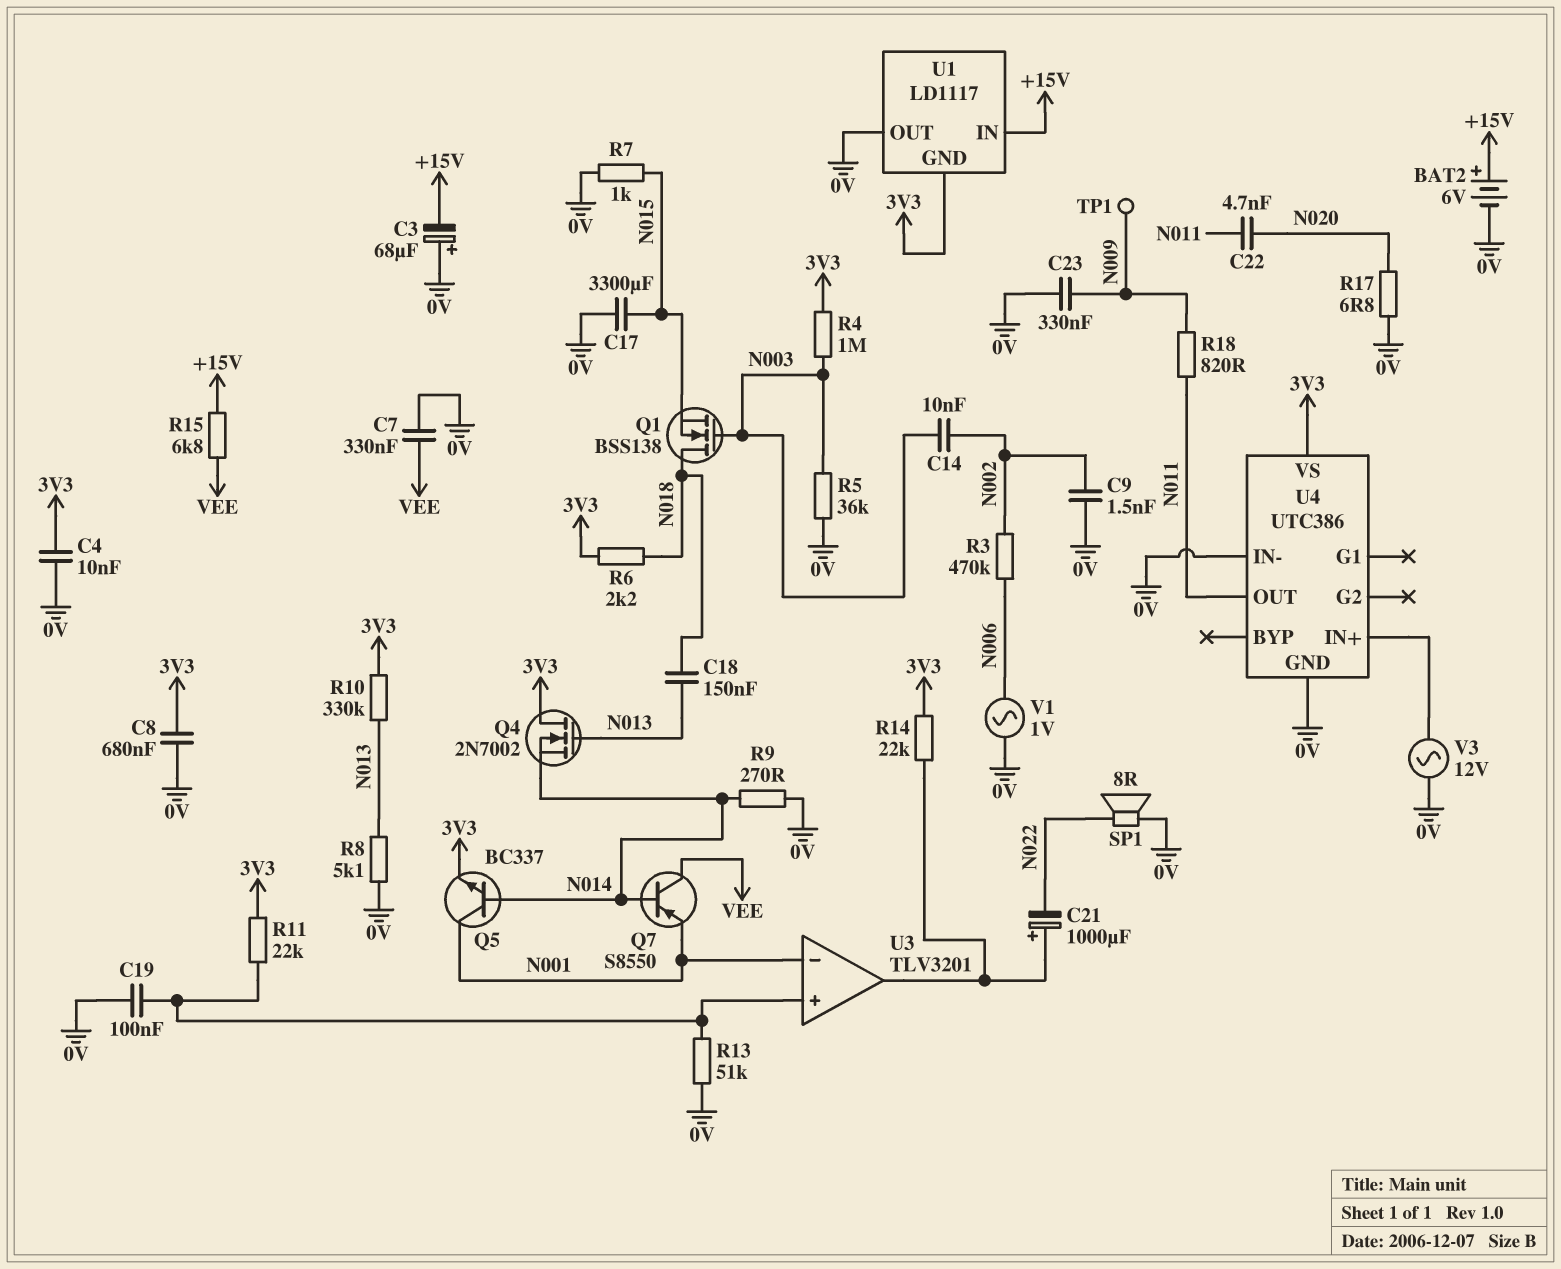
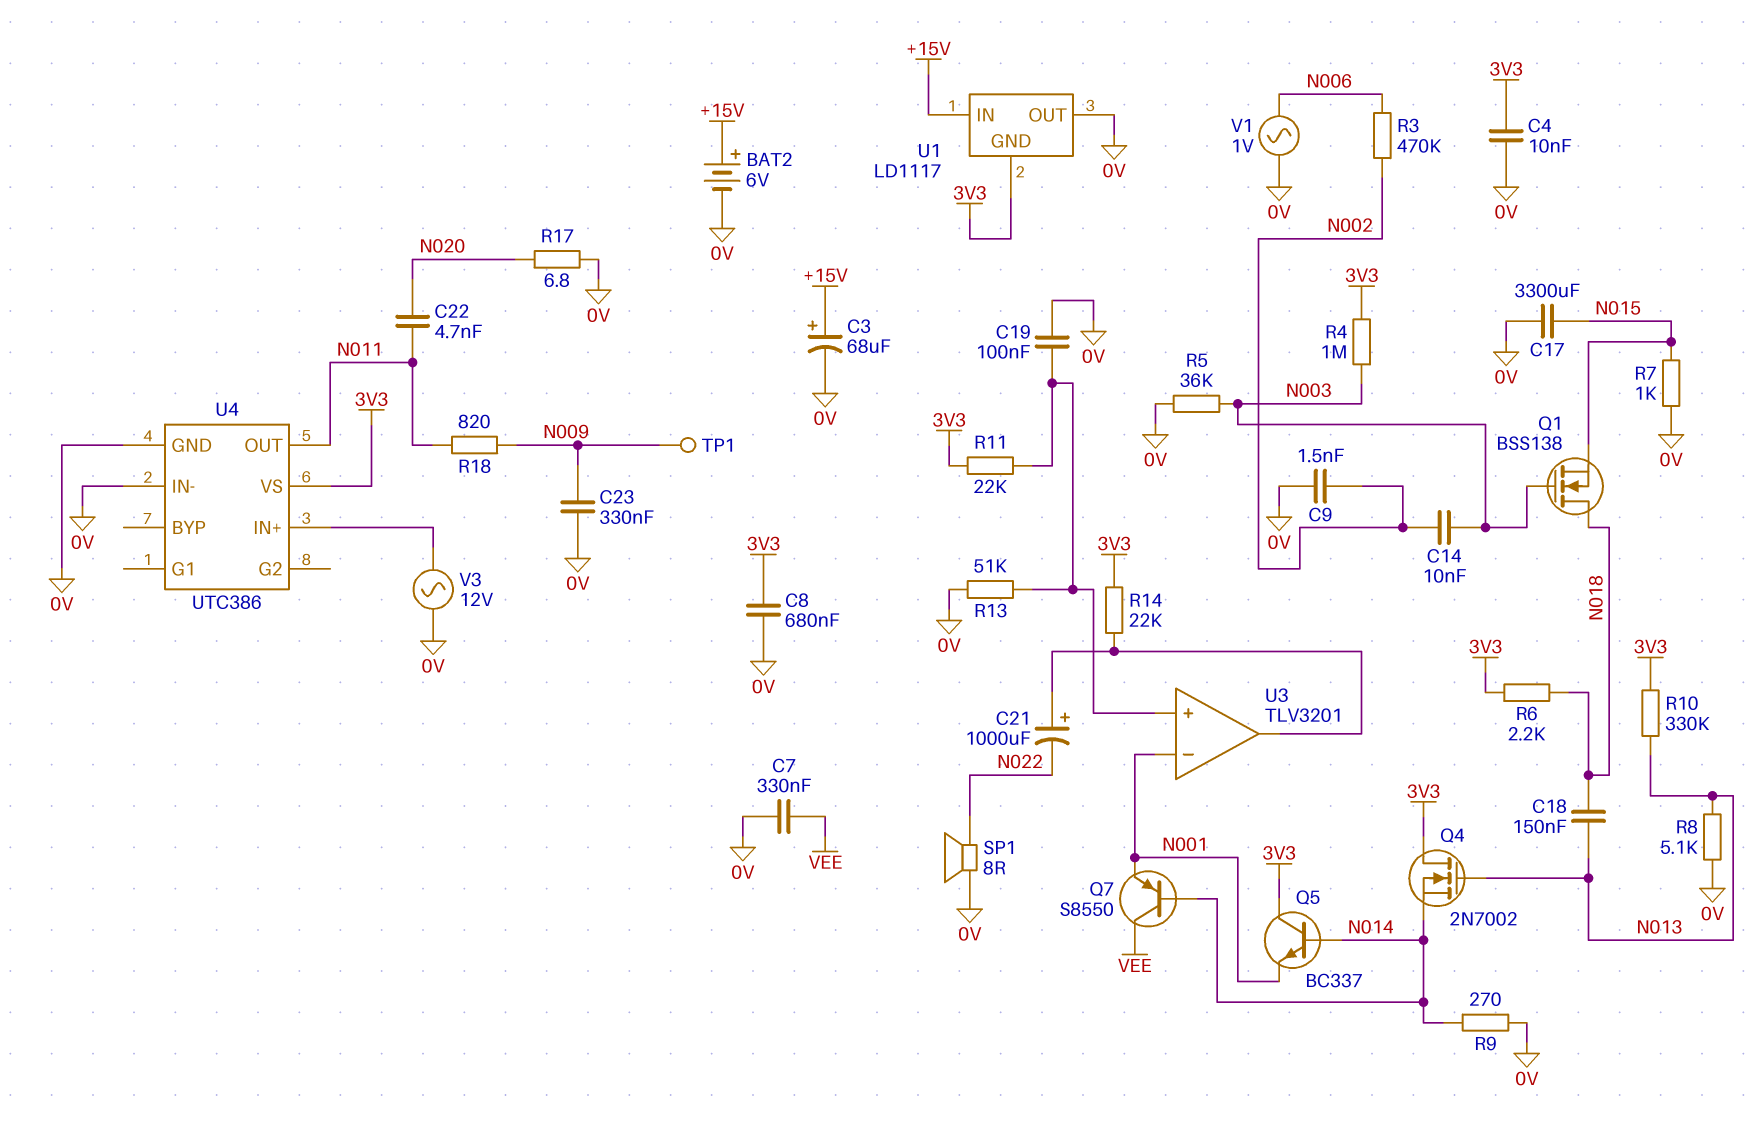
C3: 68uF (plus 0V, minus +15V) -> 68uF (plus +15V, minus 0V)
Q5: NPN BC337 (B N014, C N001, E 3V3) -> NPN BC337 (B N014, C 3V3, E N001)
R15: 6.8k (+15V, VEE) -> none

